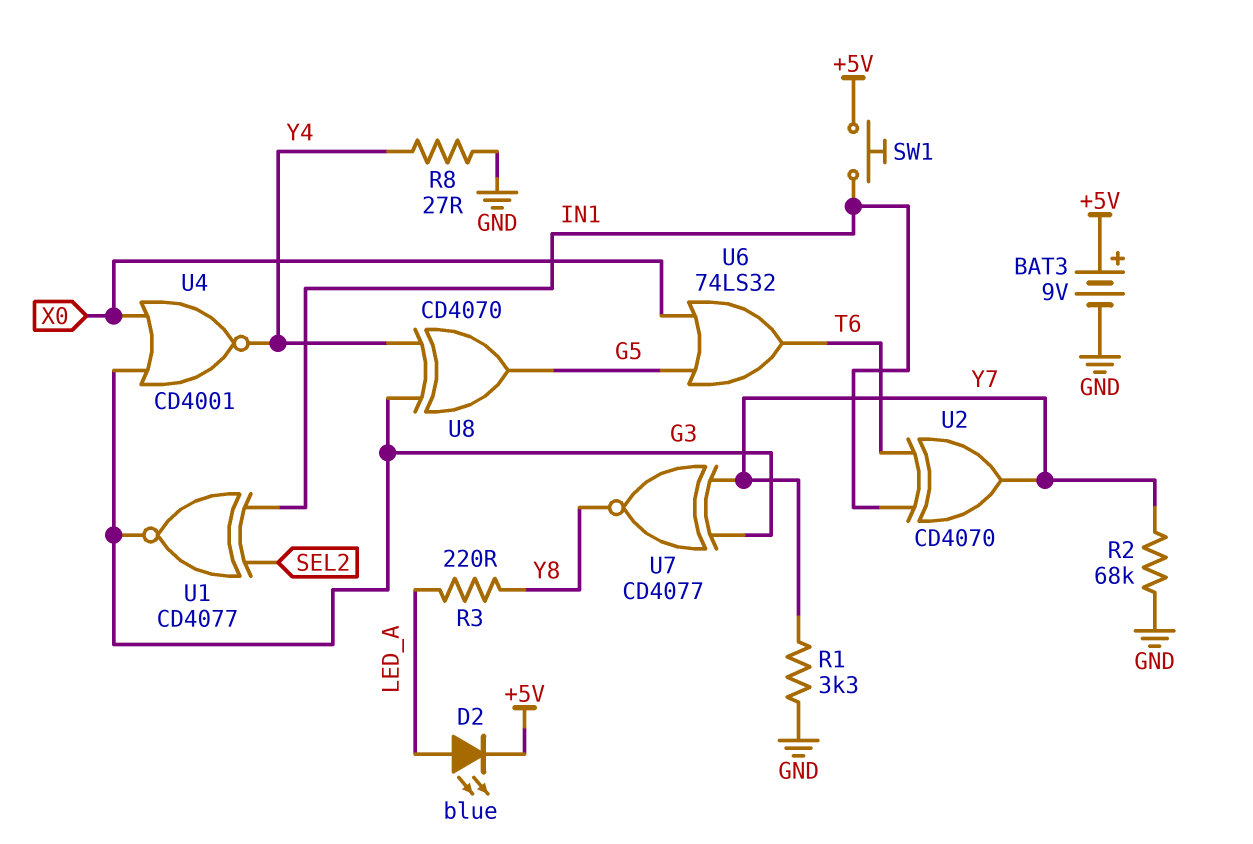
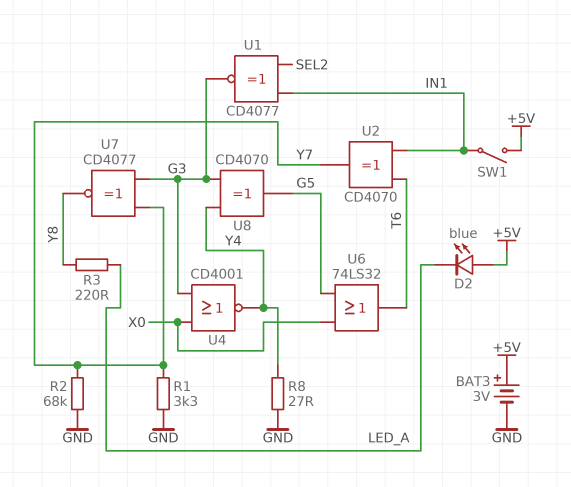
BAT3: 9V (plus +5V, minus GND) -> 3V (plus +5V, minus GND)
D2: LED blue (A LED_A, K +5V) -> LED blue (A +5V, K LED_A)
SW1: button (+5V, IN1) -> switch (+5V, IN1)

